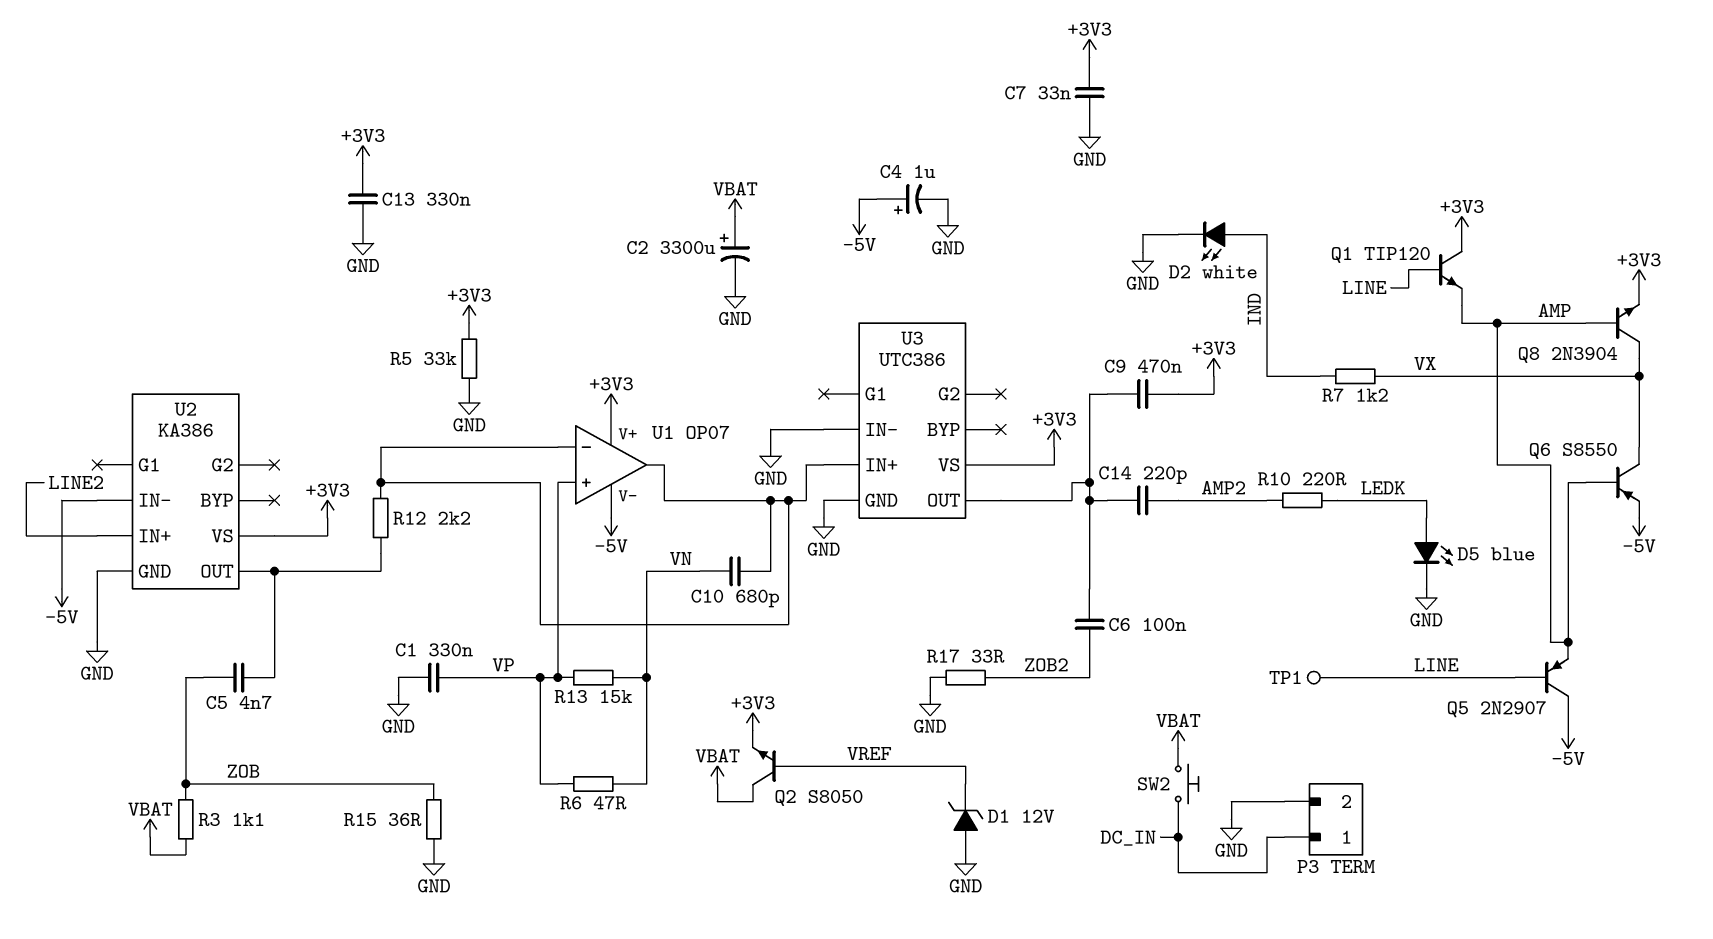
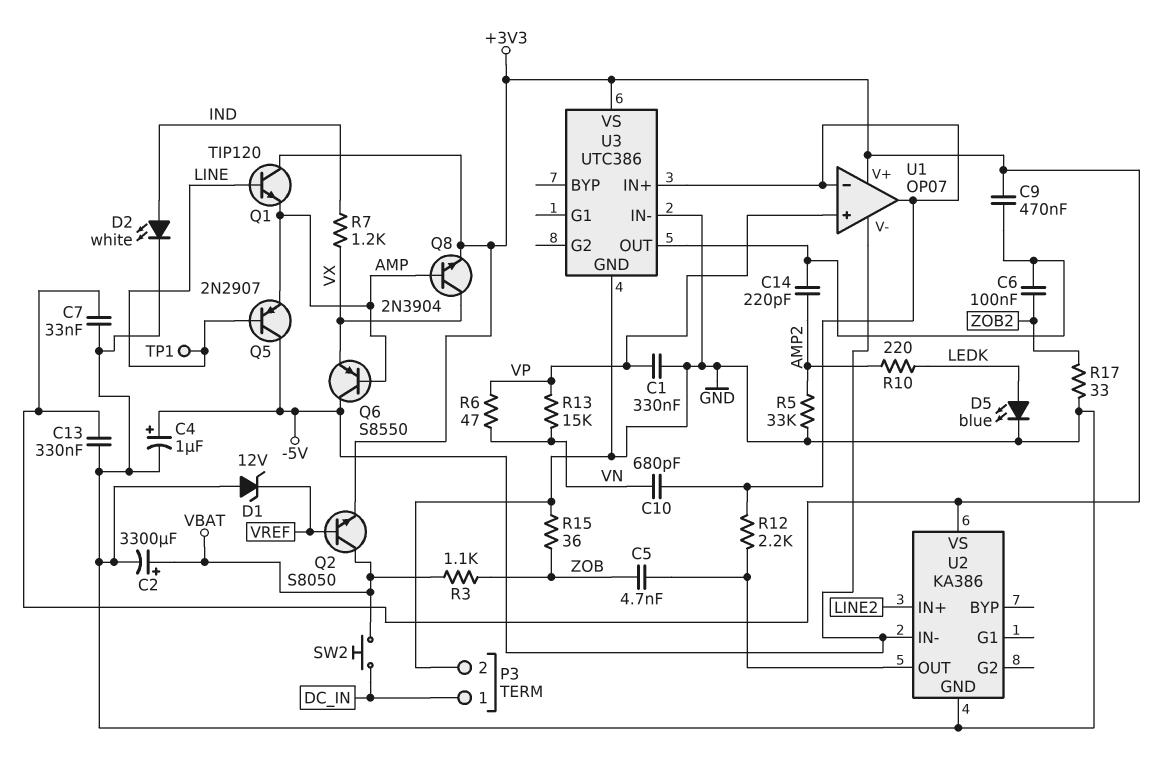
Q6: PNP S8550 (B AMP, C VX, E -5V) -> PNP S8550 (B AMP, C -5V, E VX)
R5: 33k (+3V3, GND) -> 33k (AMP2, GND)

